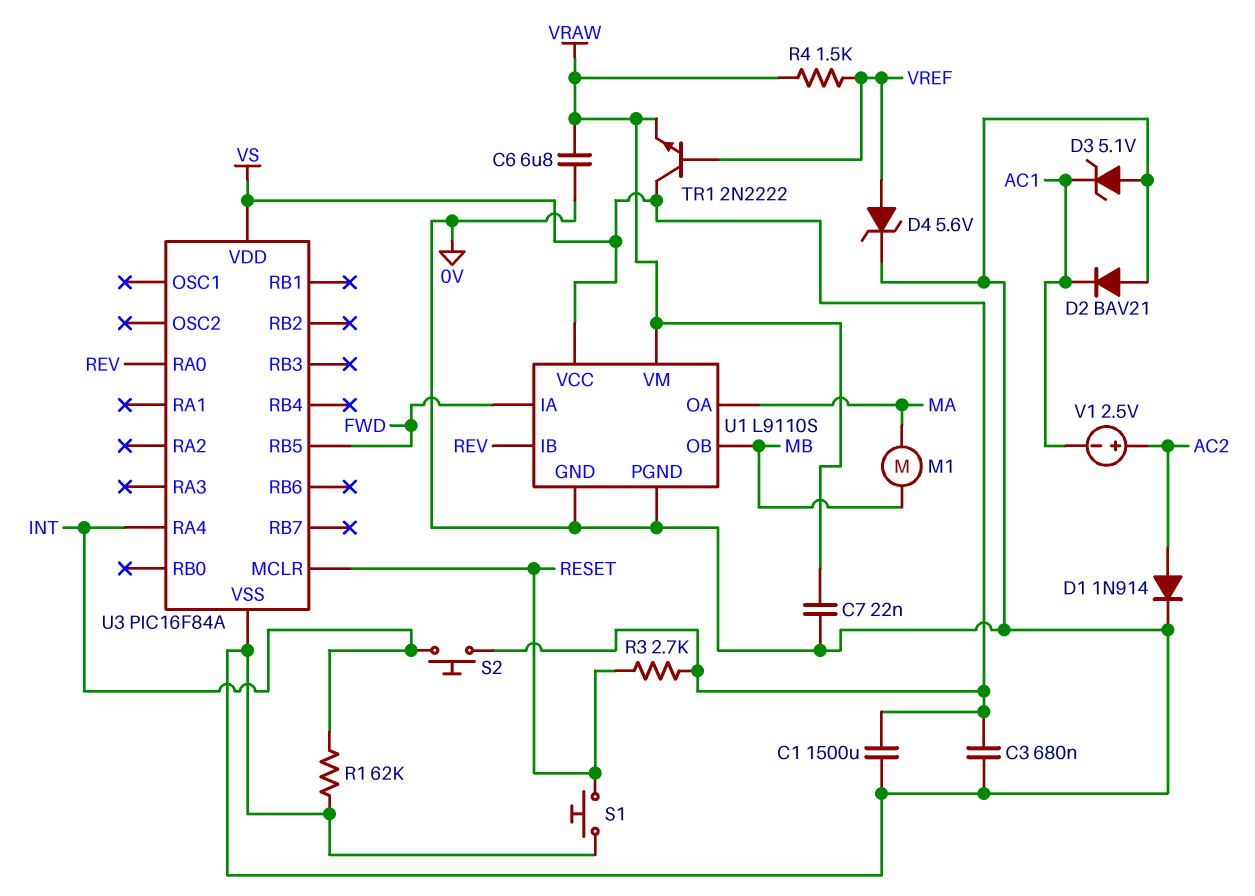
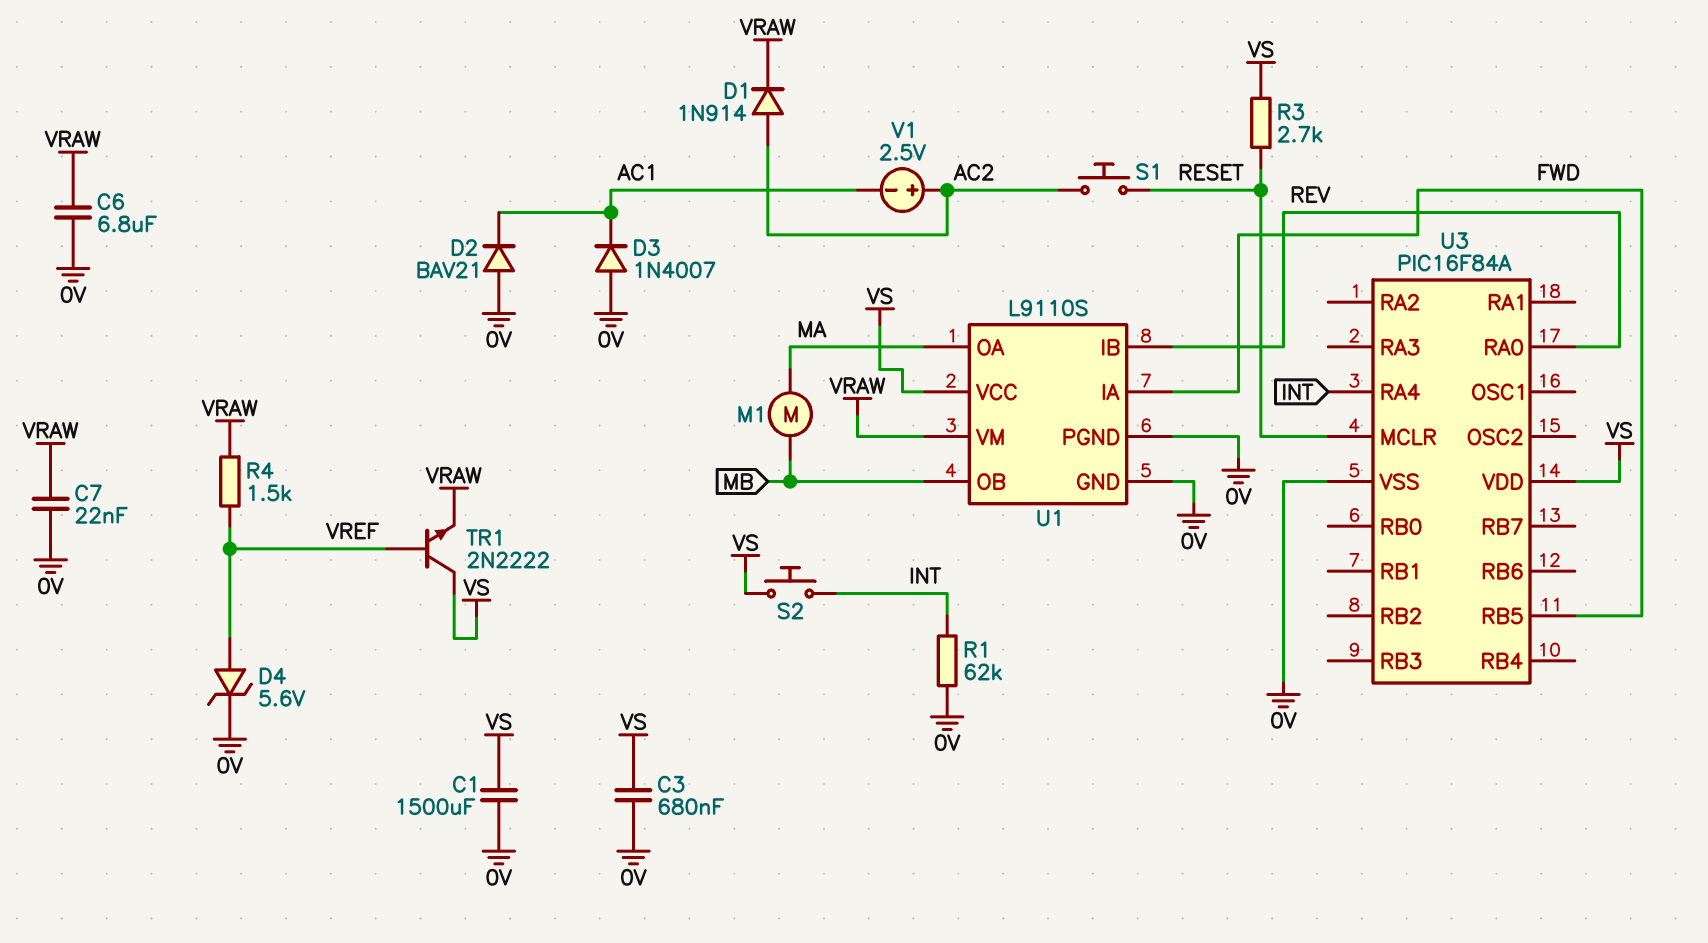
D1: diode 1N914 (A AC2, K 0V) -> diode 1N914 (A AC2, K VRAW)
D3: zener 5.1V (A 0V, K AC1) -> diode 1N4007 (A 0V, K AC1)
S1: button (0V, RESET) -> button (AC2, RESET)

